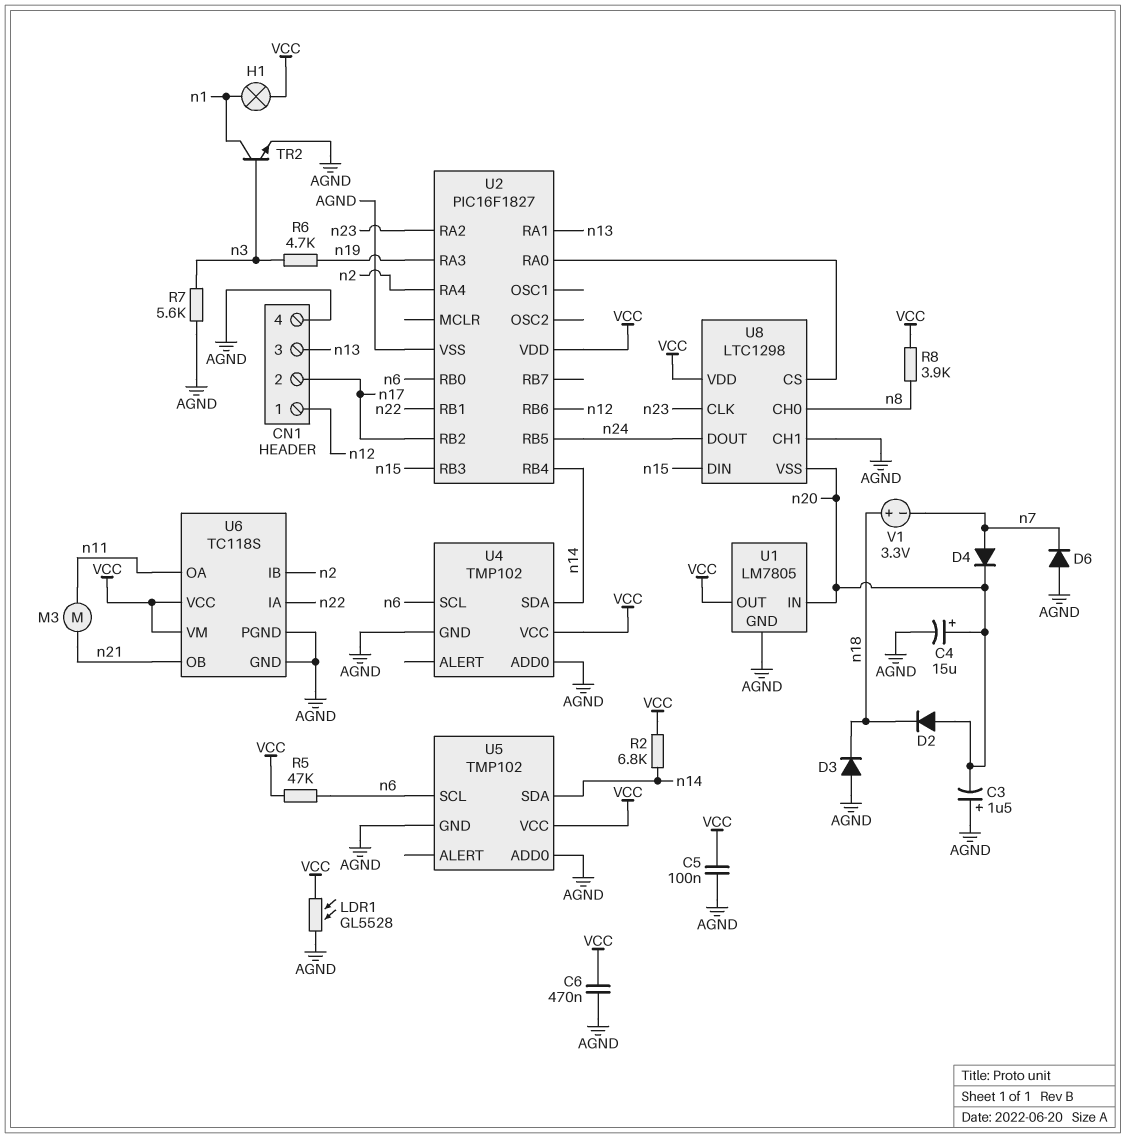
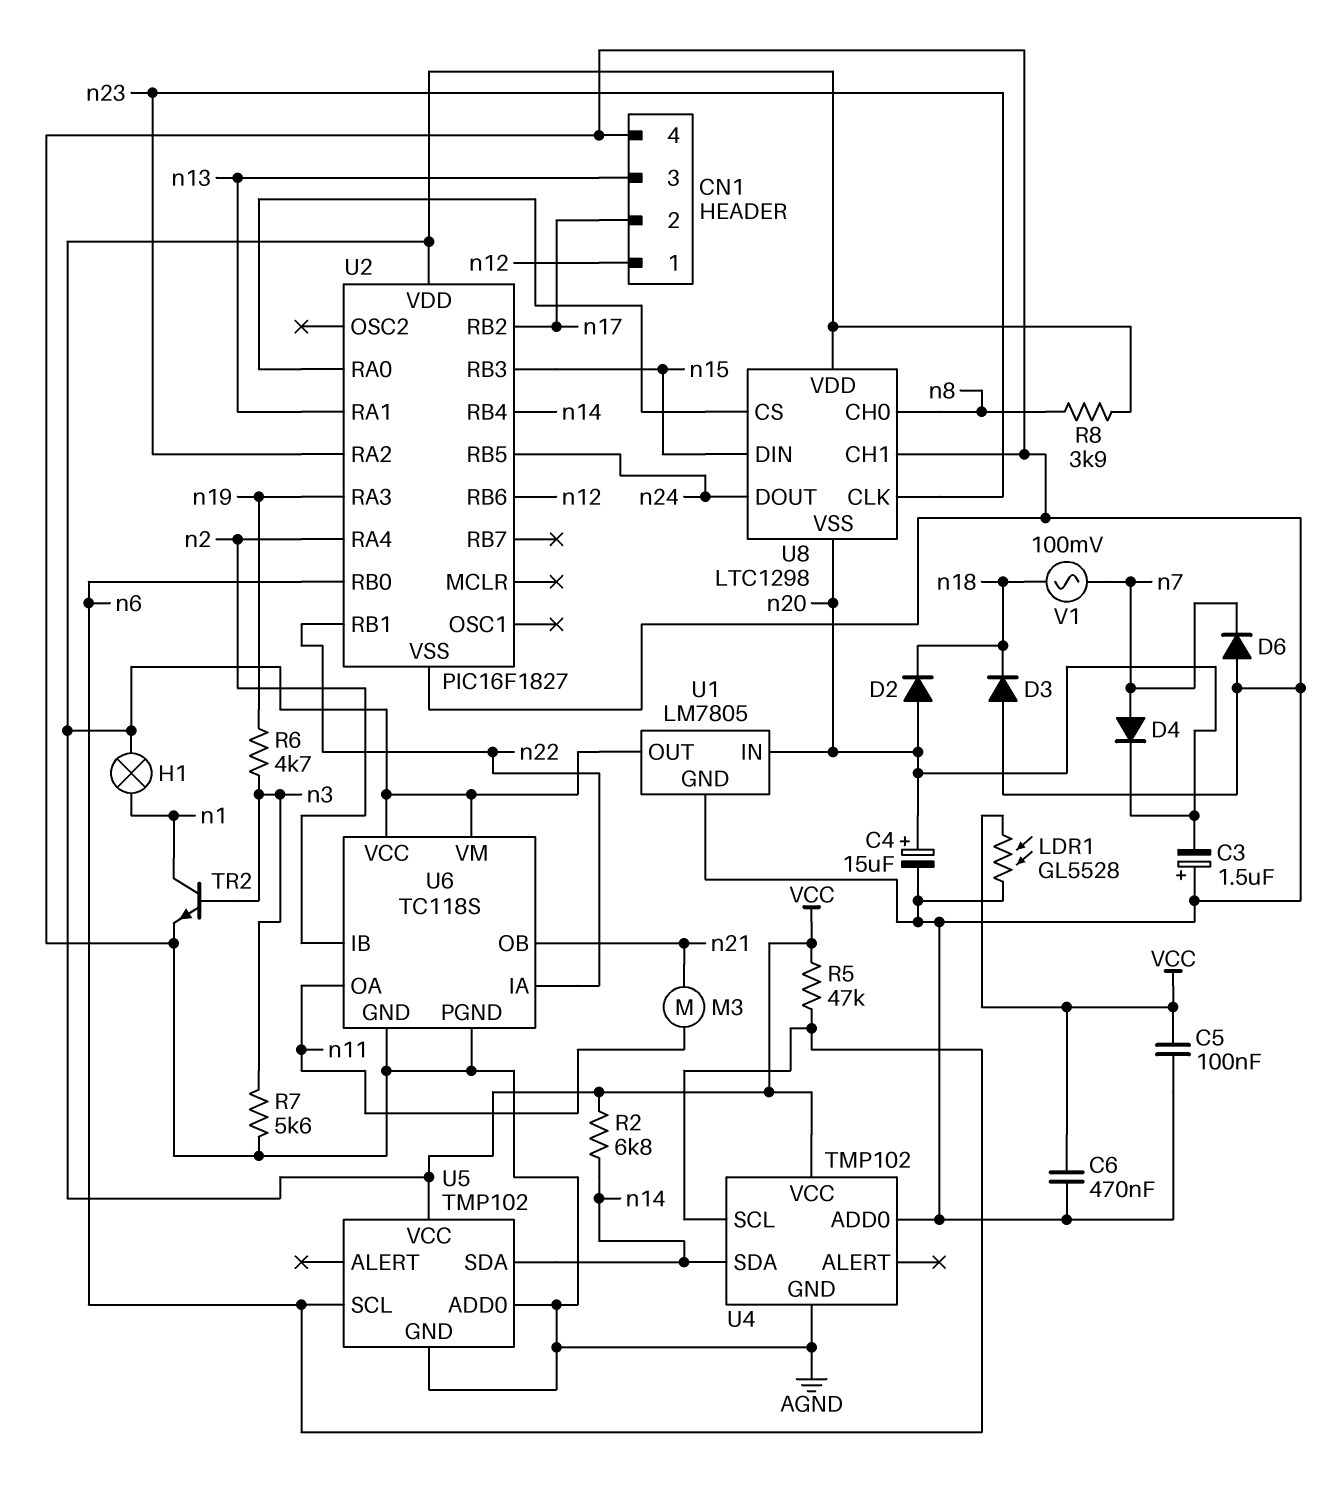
V1: 3.3V (plus n18, minus n7) -> AC 100mV (n7, n18)

